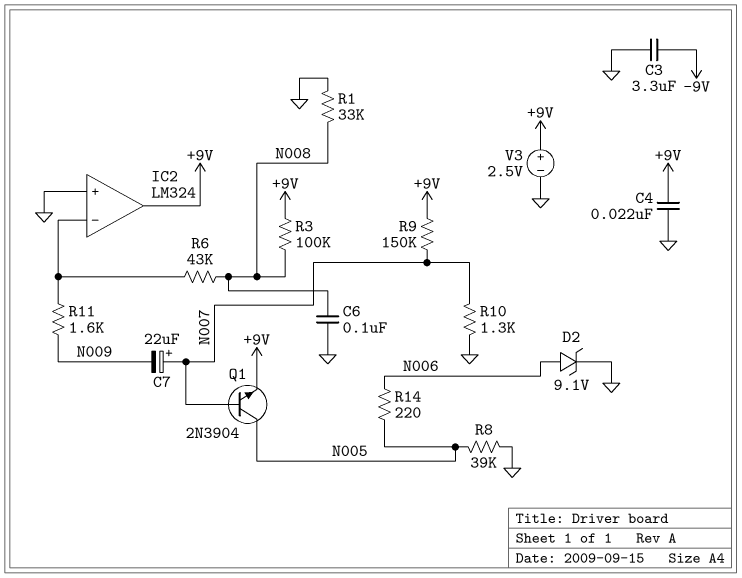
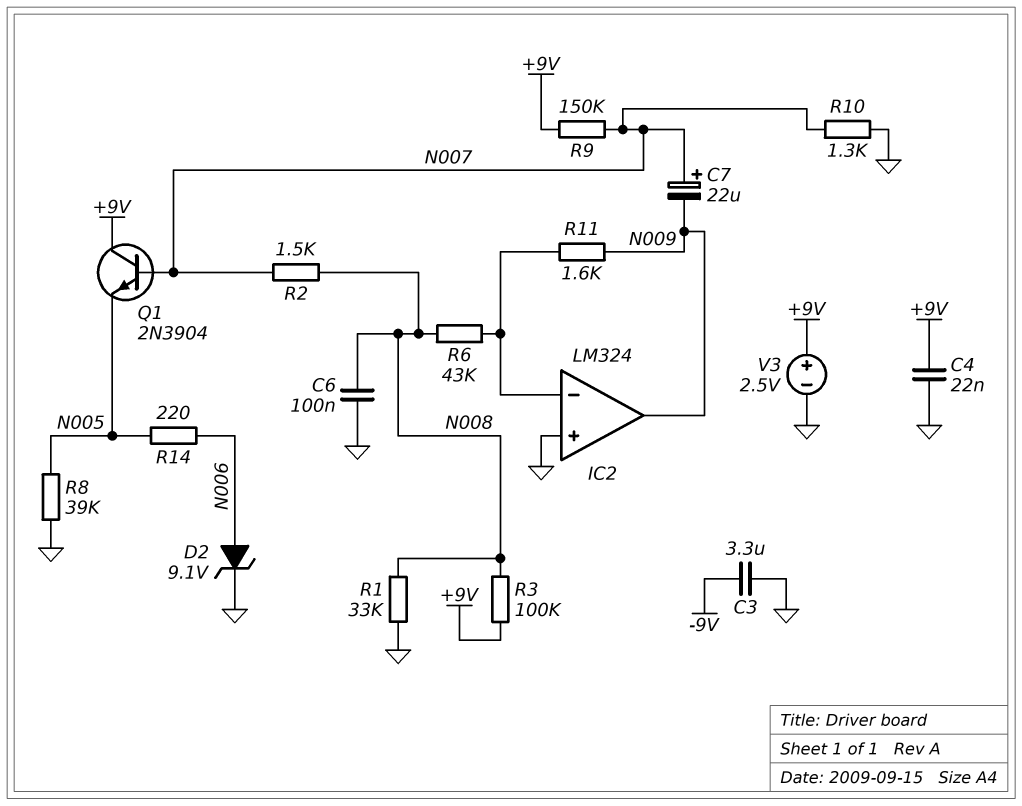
IC2 pin out: +9V -> N009
Q1: NPN 2N3904 (B N007, C N005, E +9V) -> NPN 2N3904 (B N007, C +9V, E N005)
R2: none -> 1.5k (N007, N008)

